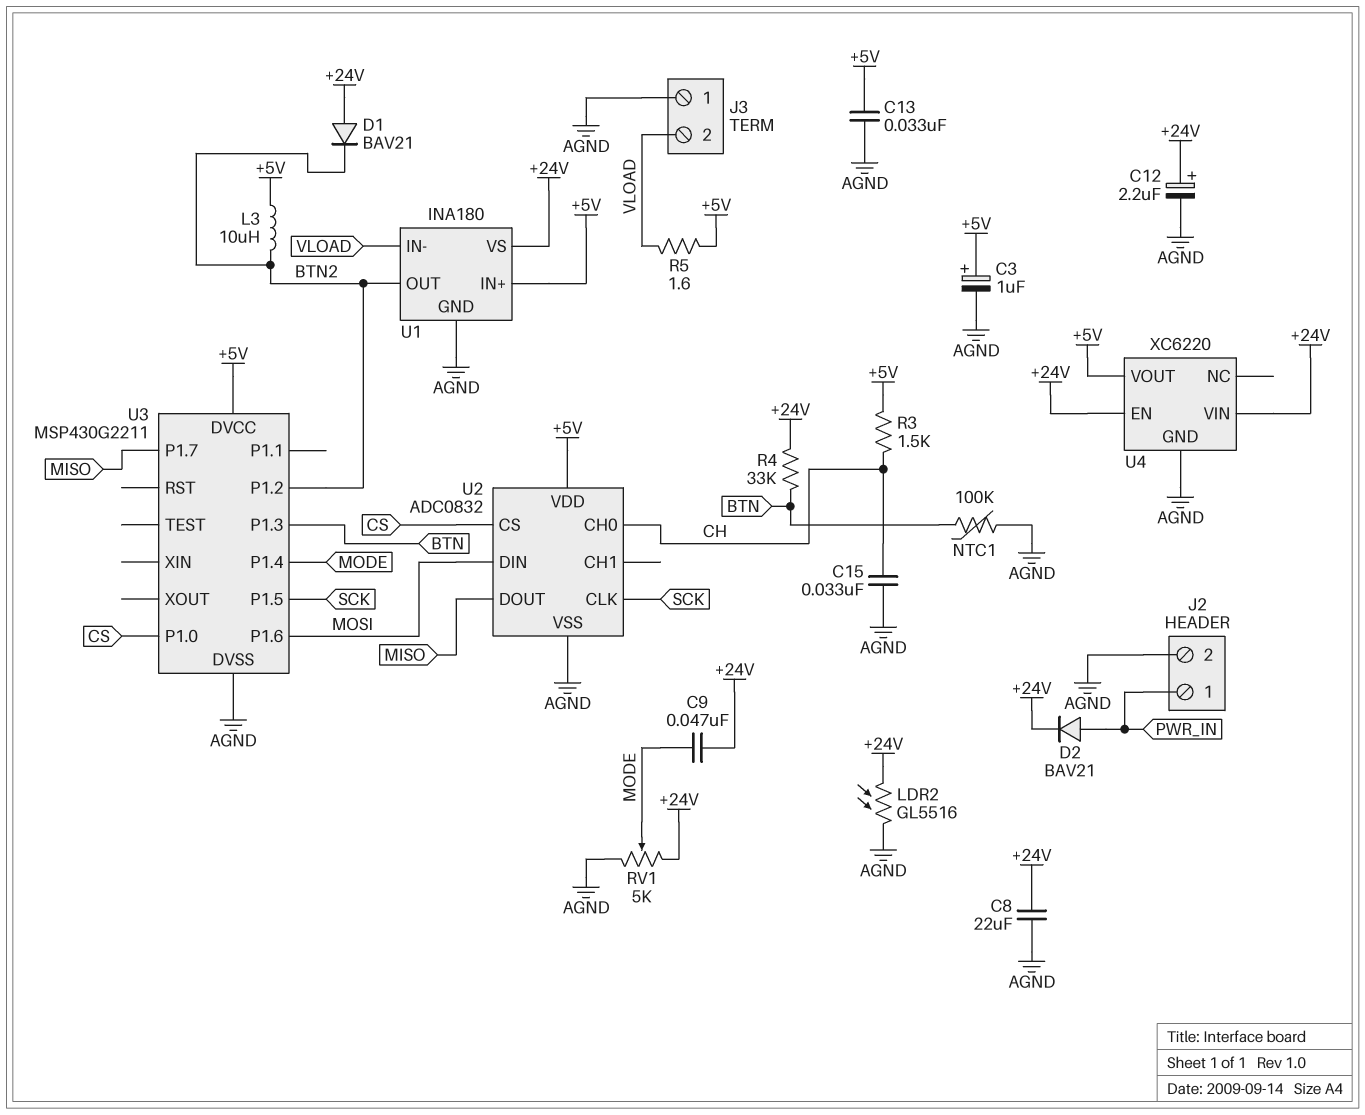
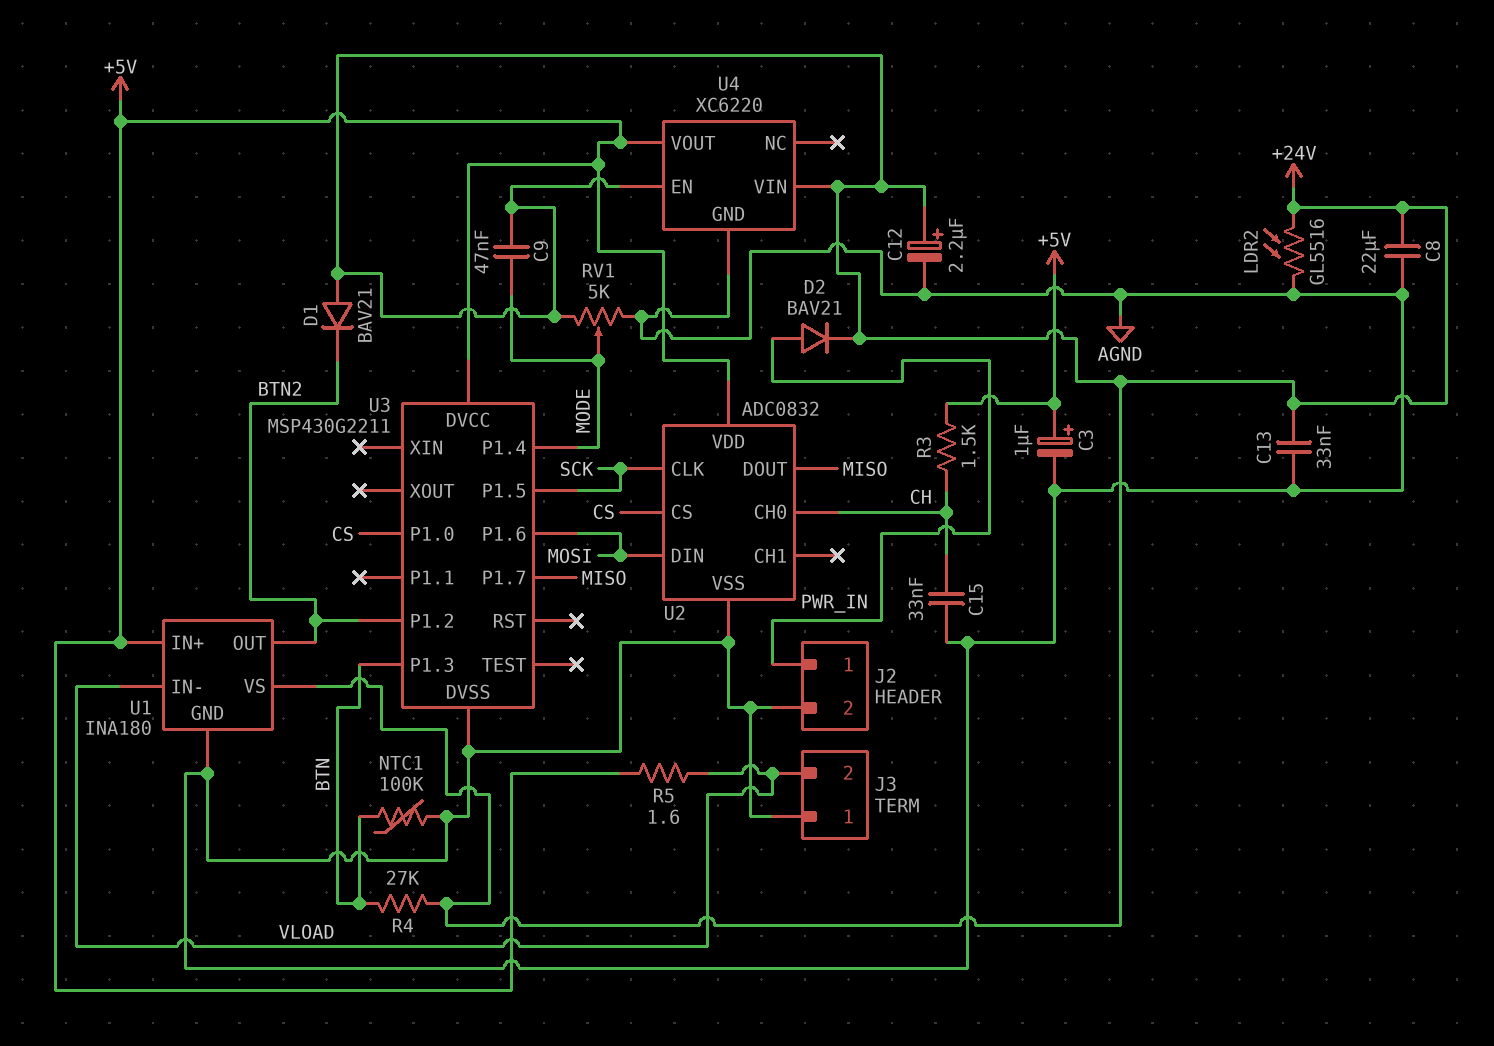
C13: 33nF (+5V, AGND) -> 33nF (+24V, AGND)
L3: 10uH (+5V, BTN2) -> none
R4: 33k (+24V, BTN) -> 27k (+24V, BTN)

